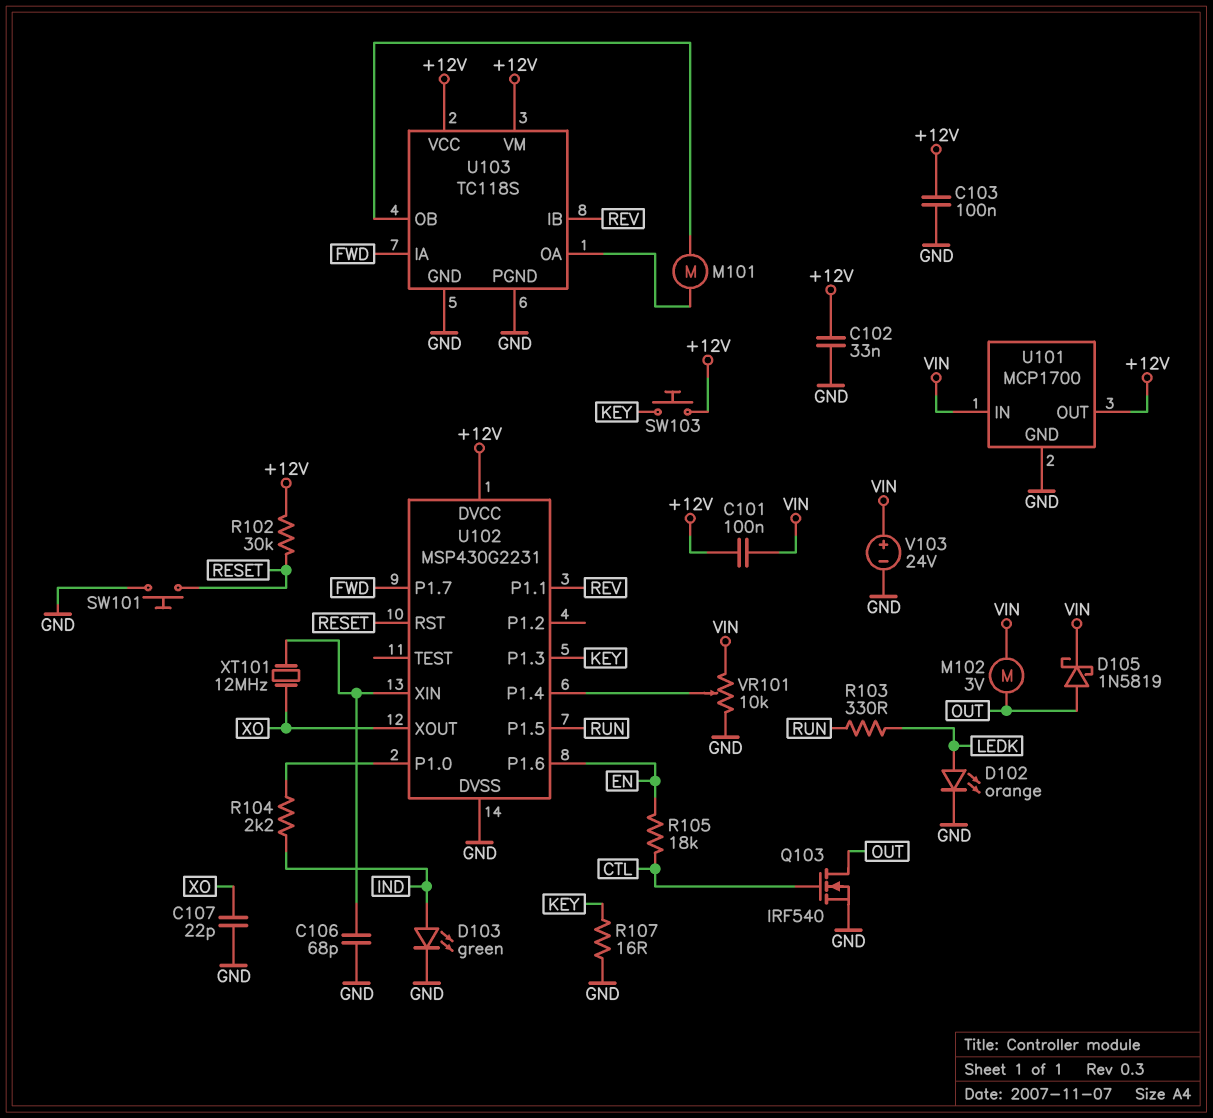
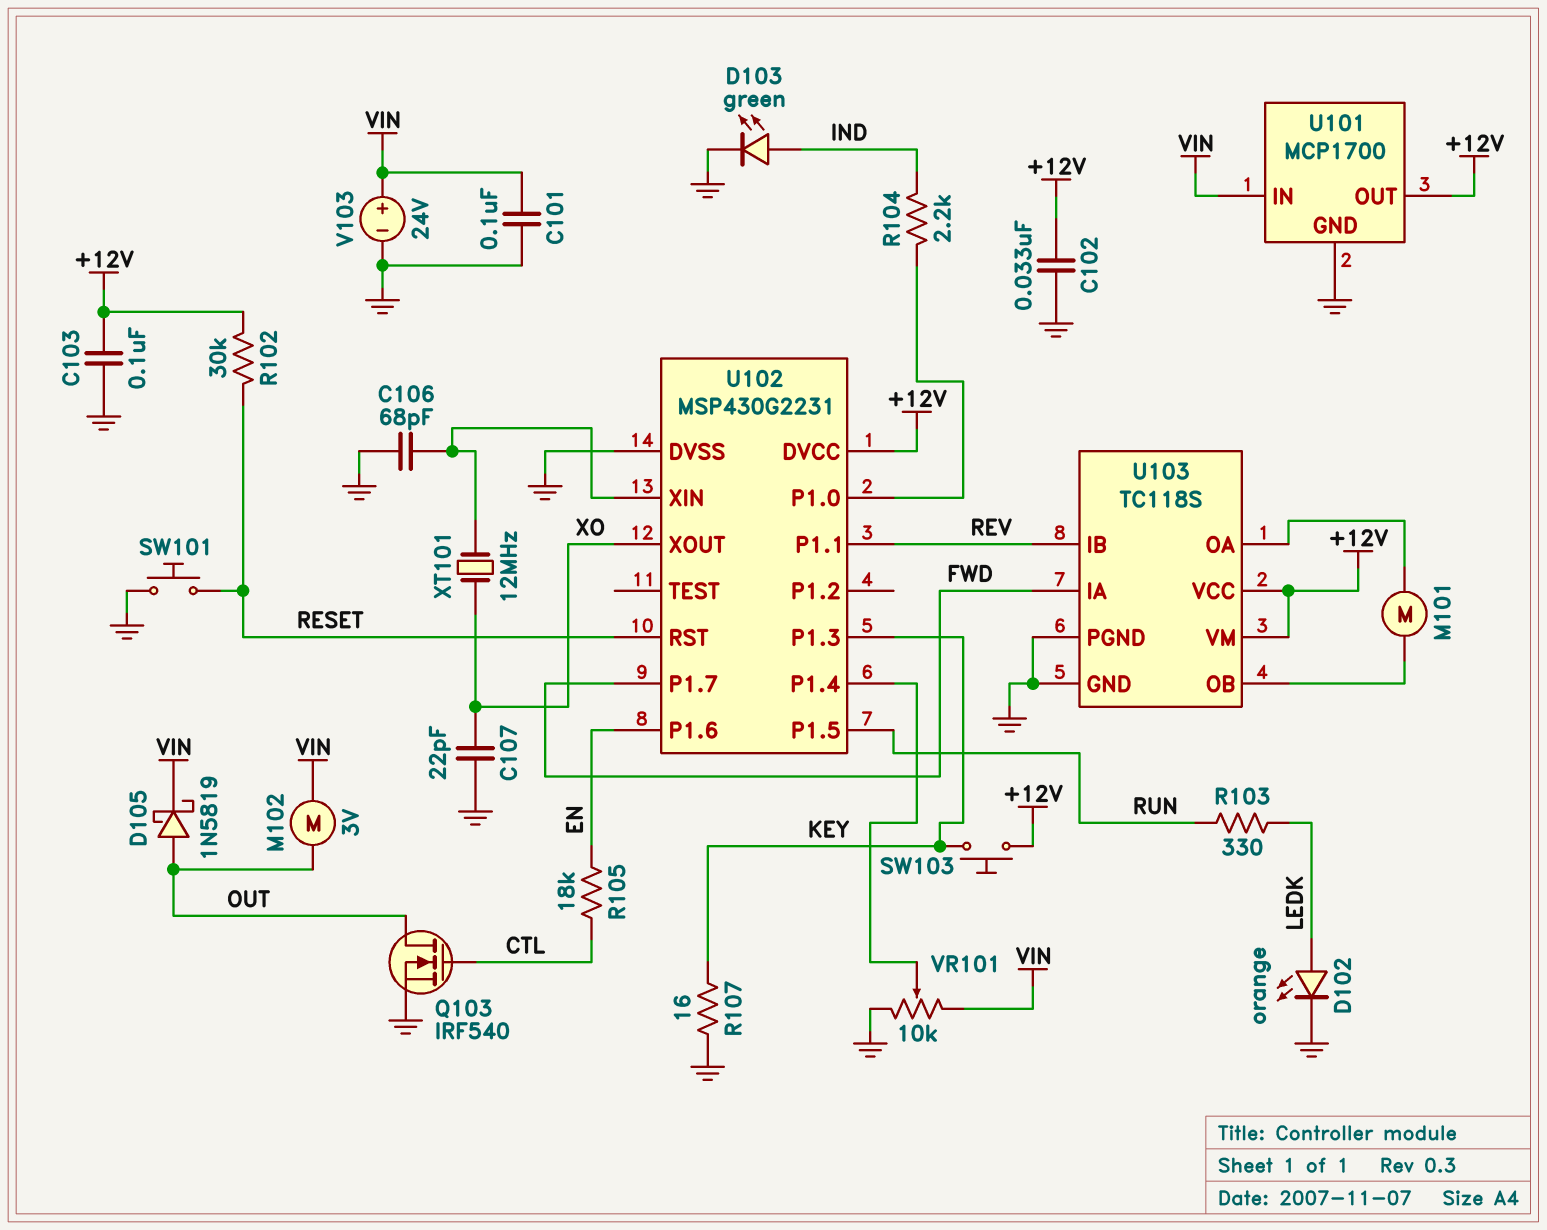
C101: 100nF (+12V, VIN) -> 100nF (GND, VIN)

